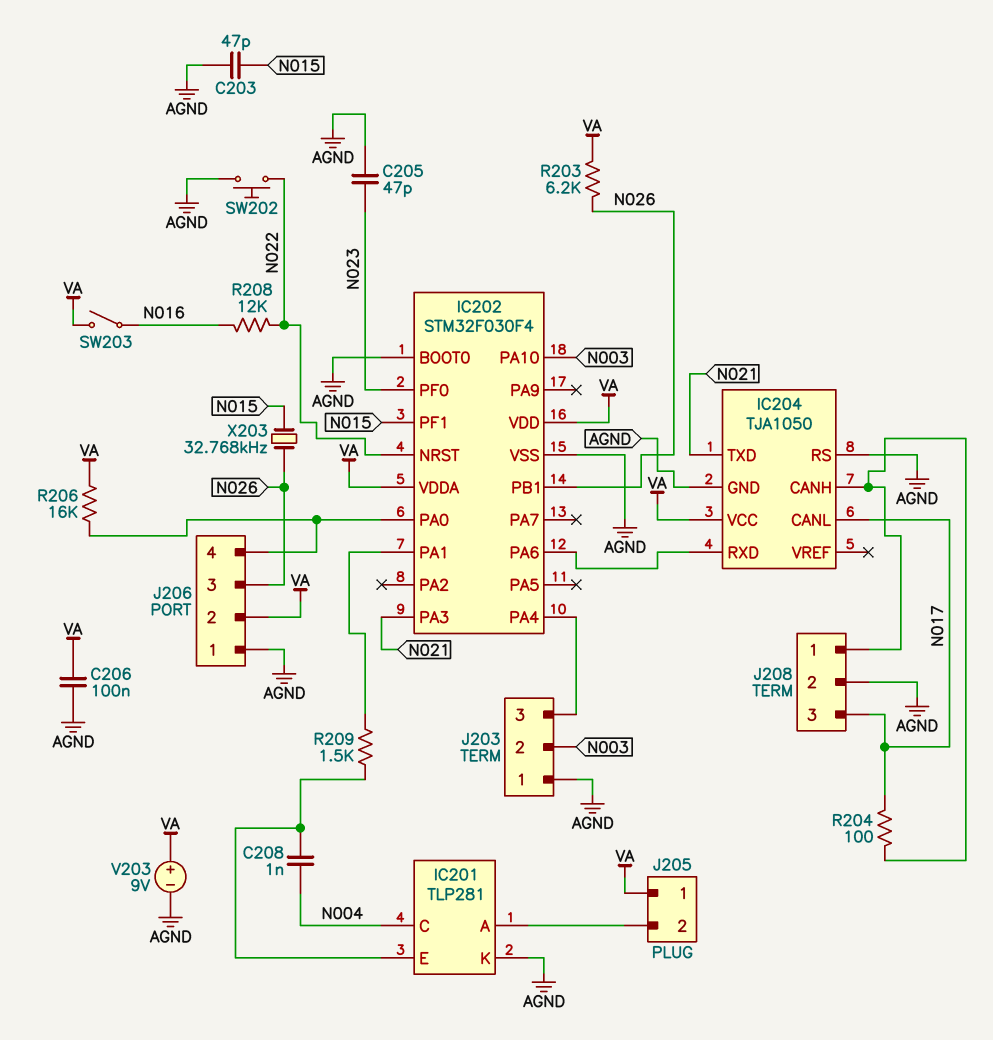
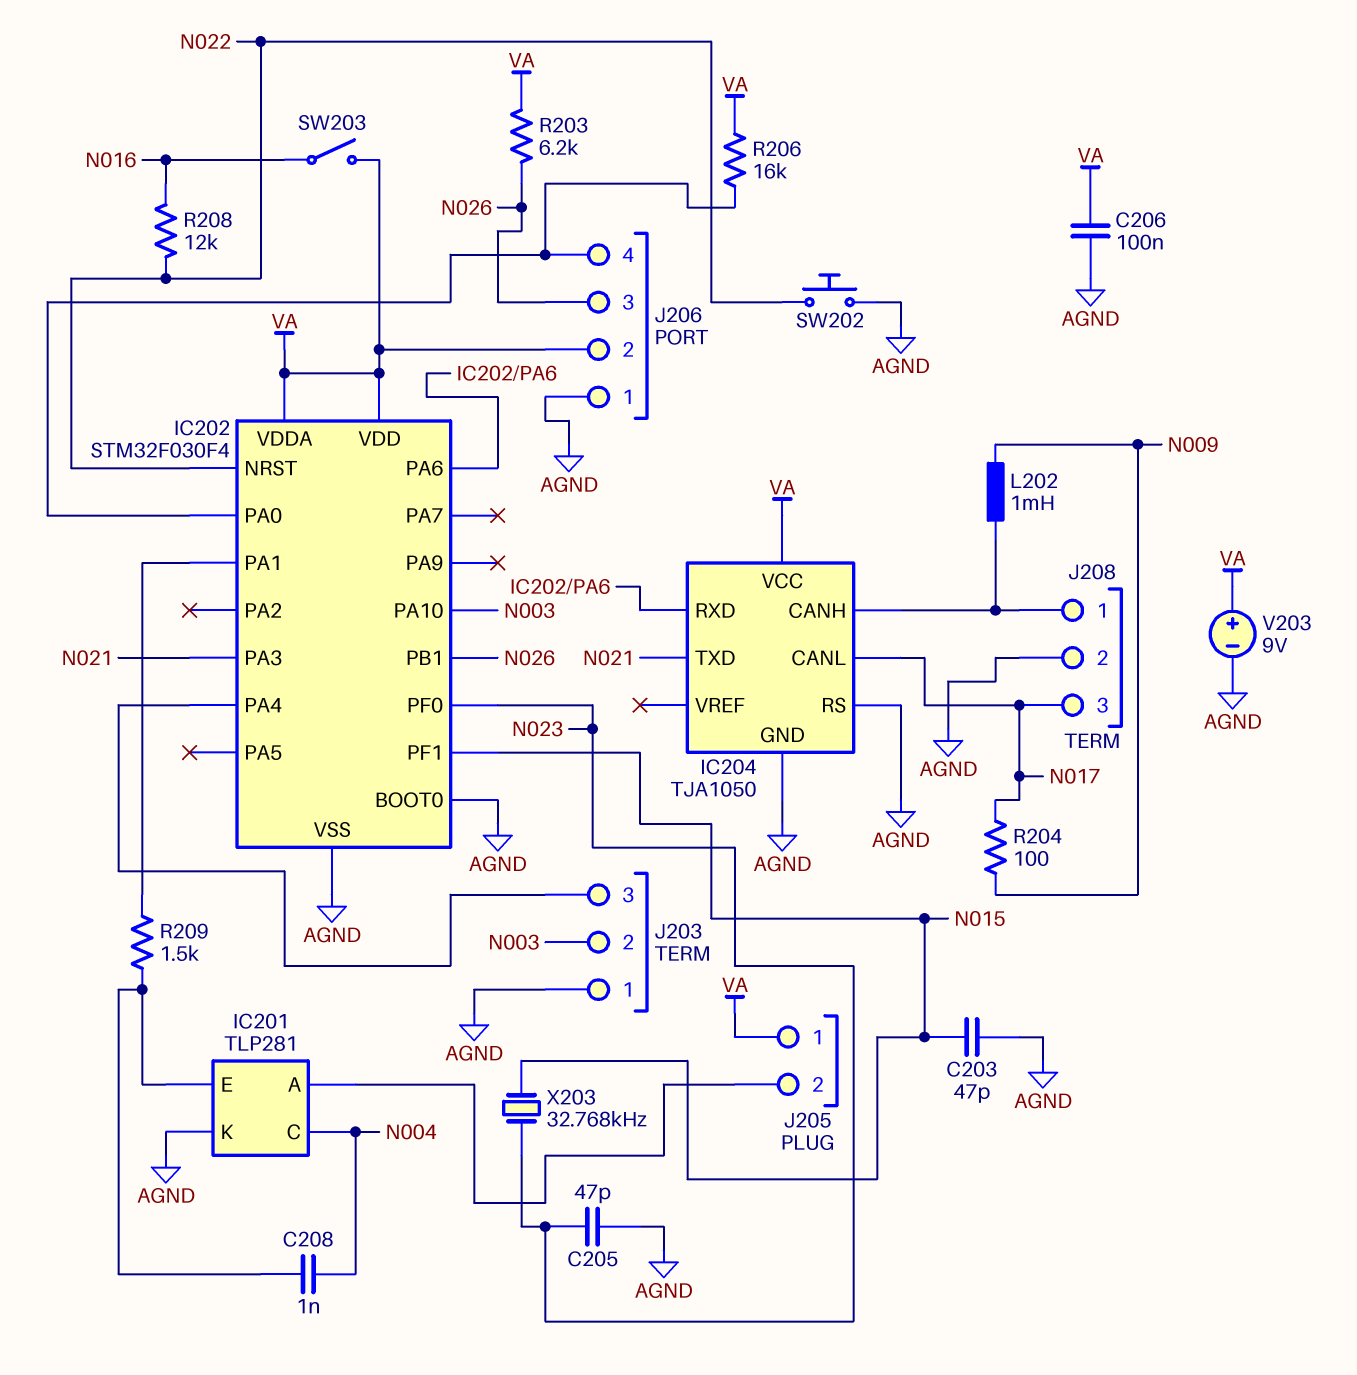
L202: none -> 1mH (IC204/CANH, N009)
R204: 100 (IC204/CANH, N017) -> 100 (N009, N017)
X203: 32.768kHz (N015, N026) -> 32.768kHz (N015, N023)

